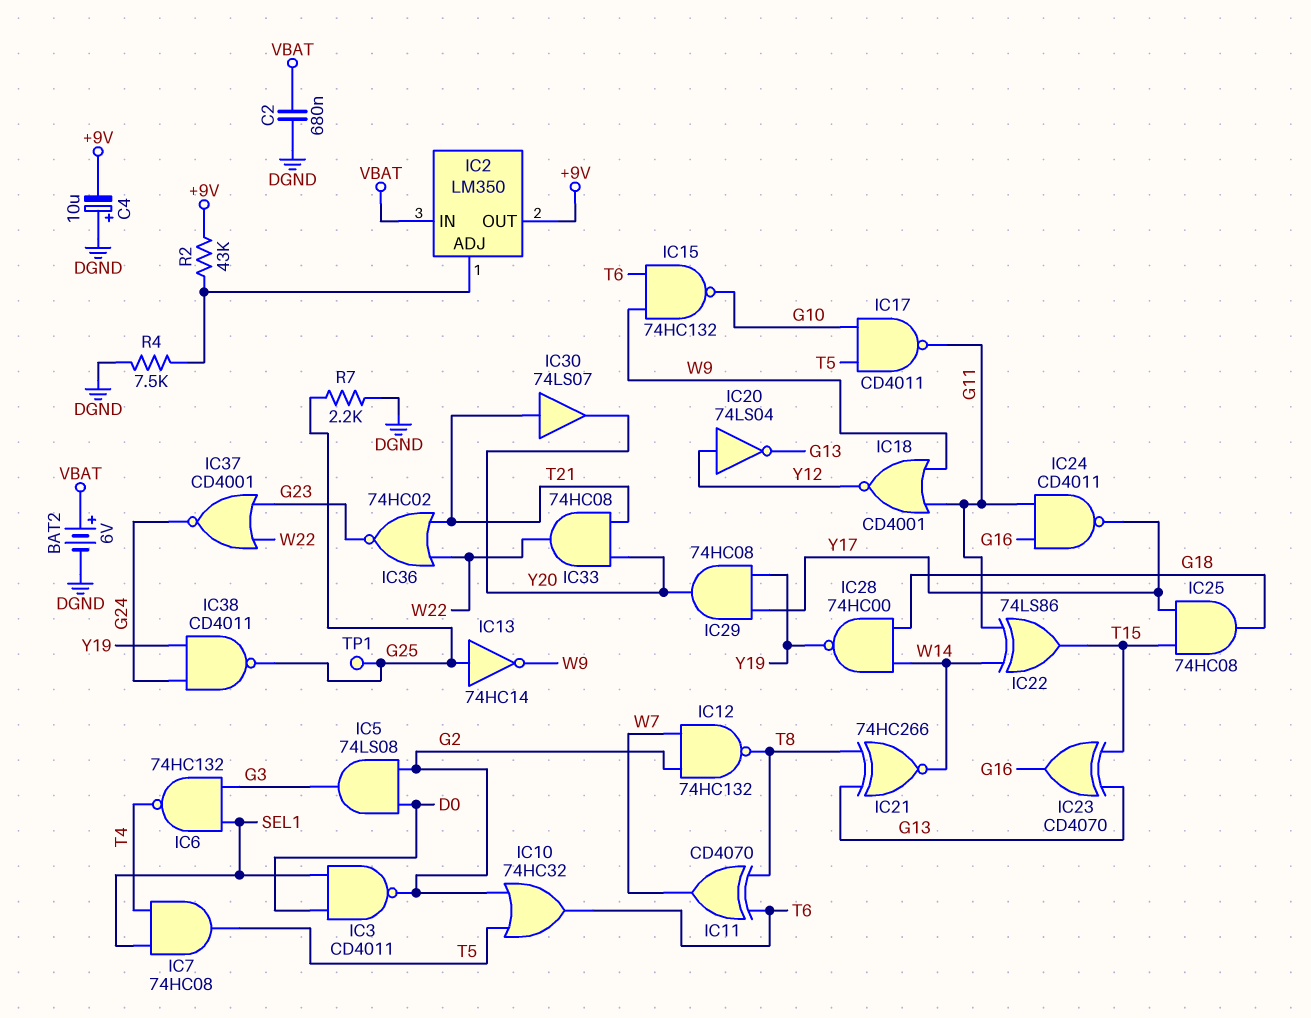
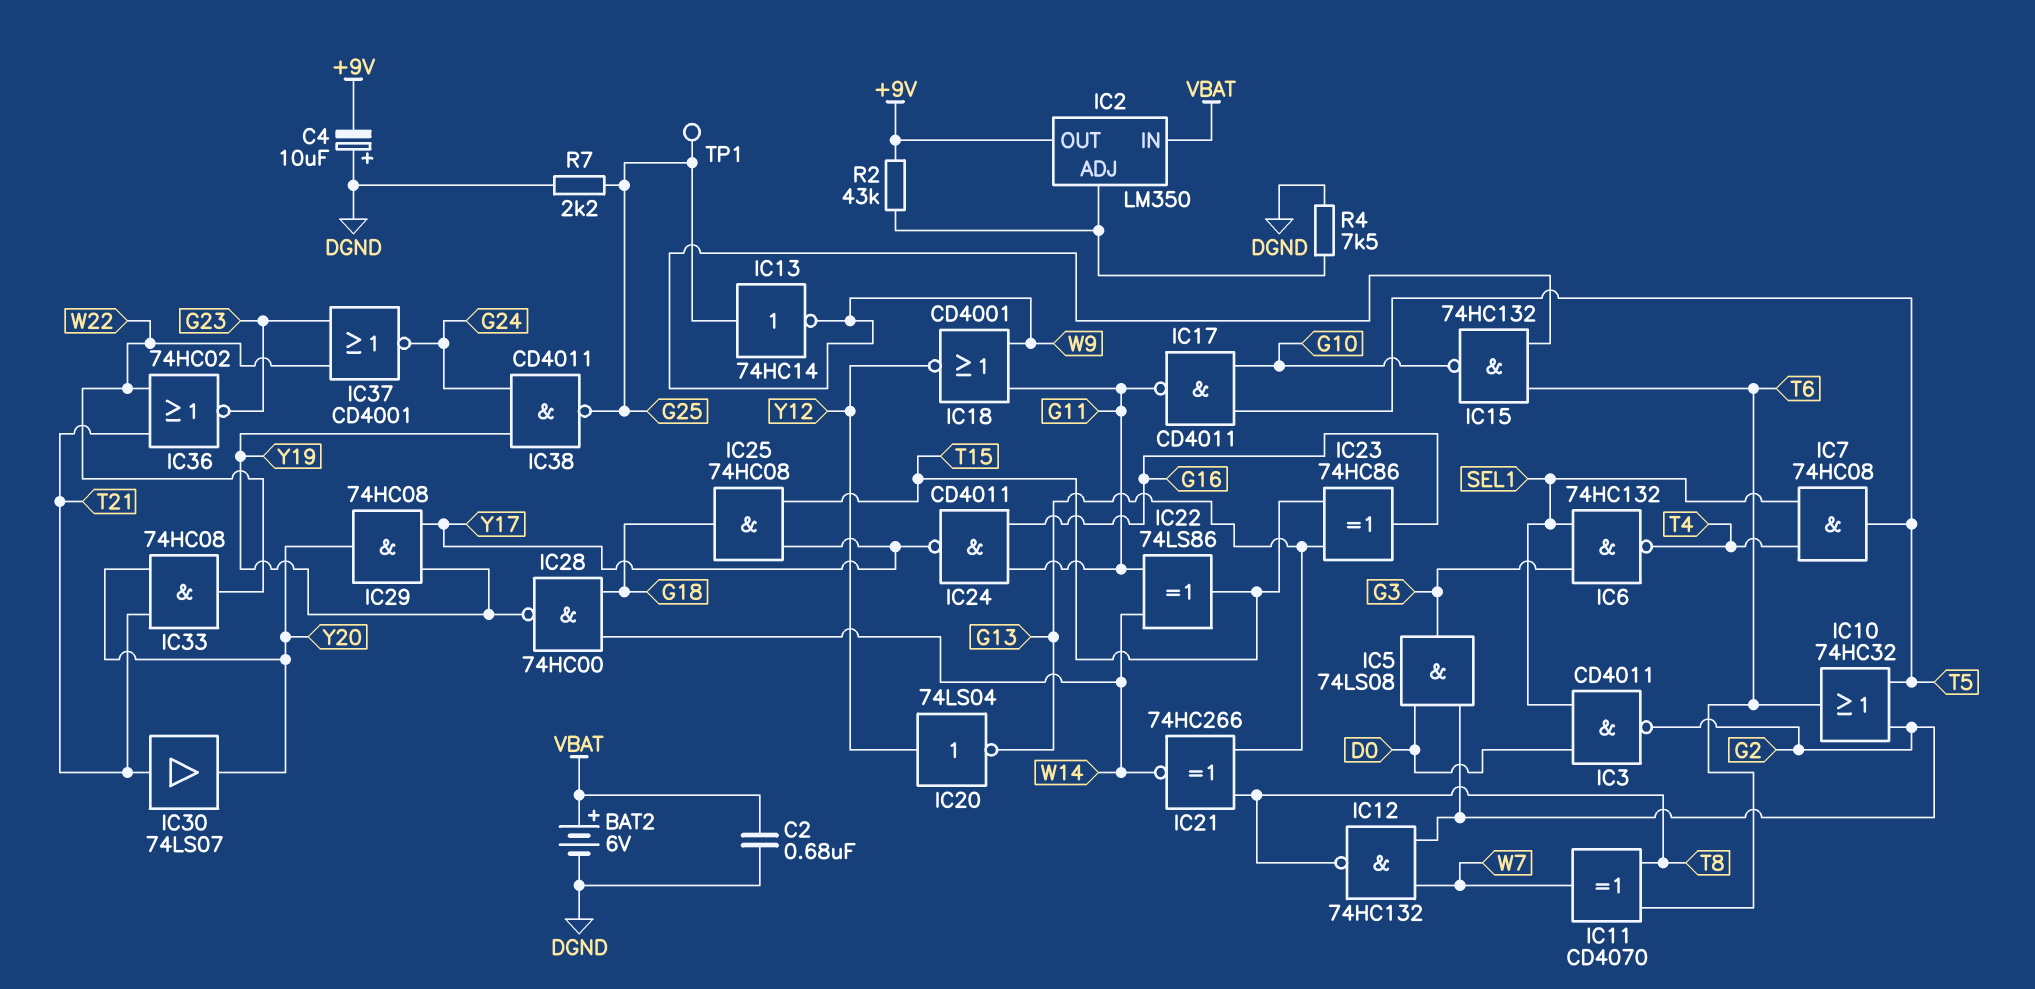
IC23: XOR CD4070 (in G13, in T15, out G16) -> XOR 74HC86 (in G13, in T15, out G16)

